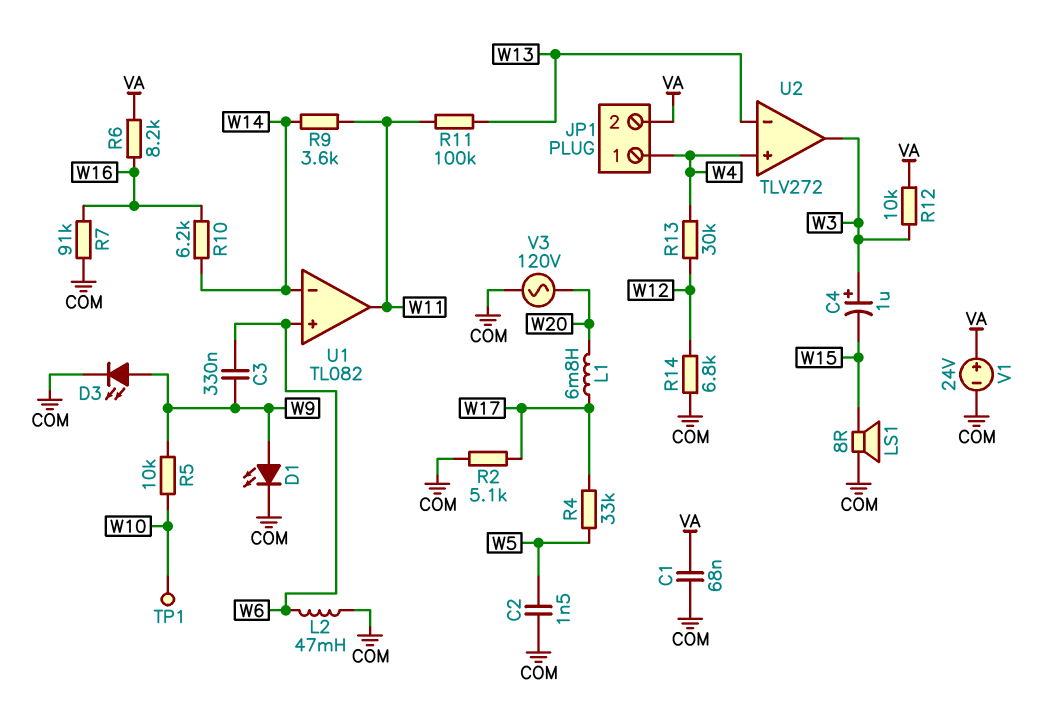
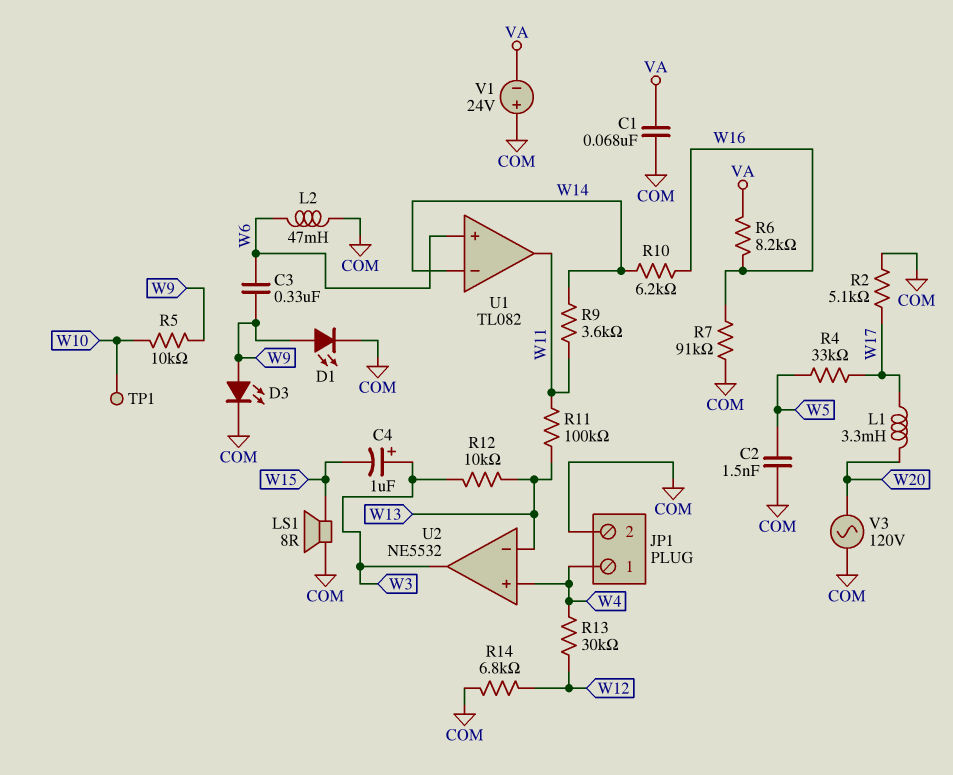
JP1 pin 2: VA -> COM
L1: 6.8mH (W17, W20) -> 3.3mH (W17, W20)
R12: 10k (VA, W3) -> 10k (W3, W13)
U2: TLV272 -> NE5532
V1: 24V (plus VA, minus COM) -> 24V (plus COM, minus VA)

